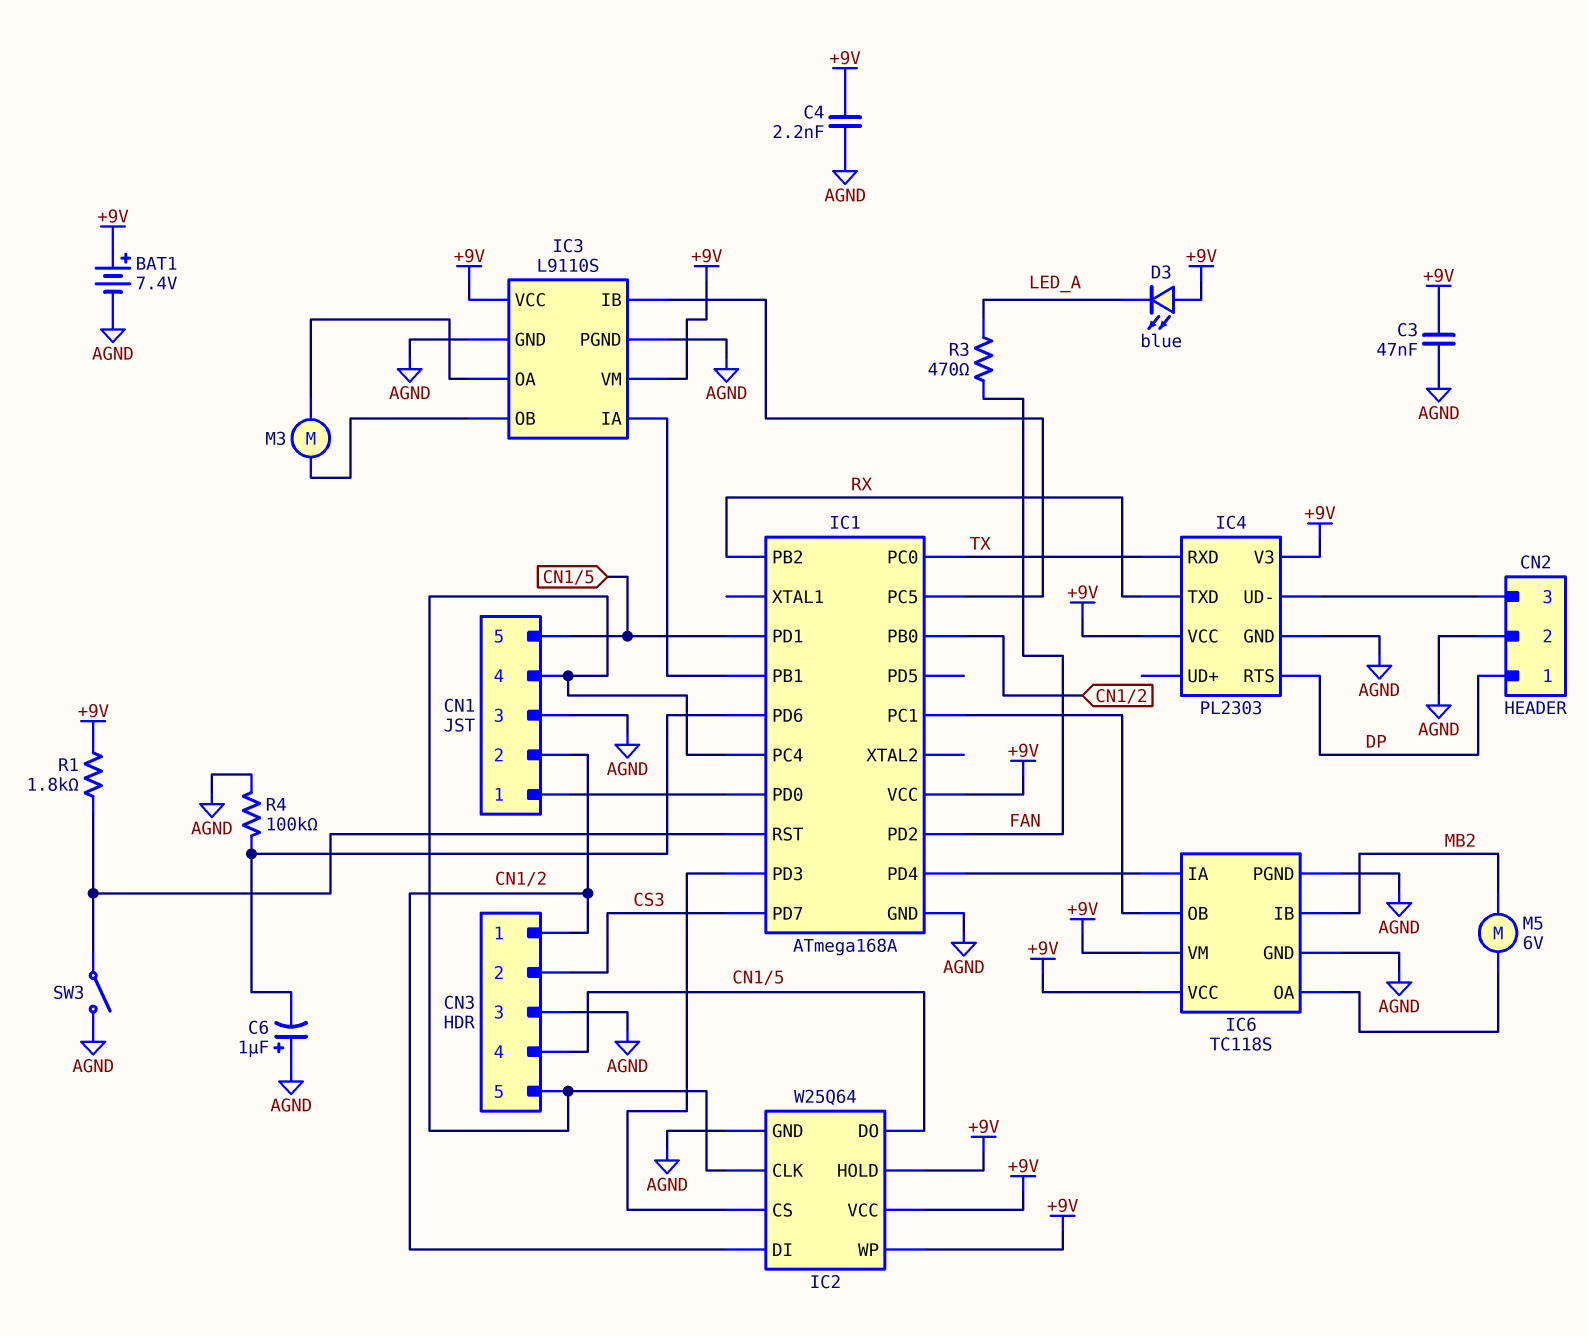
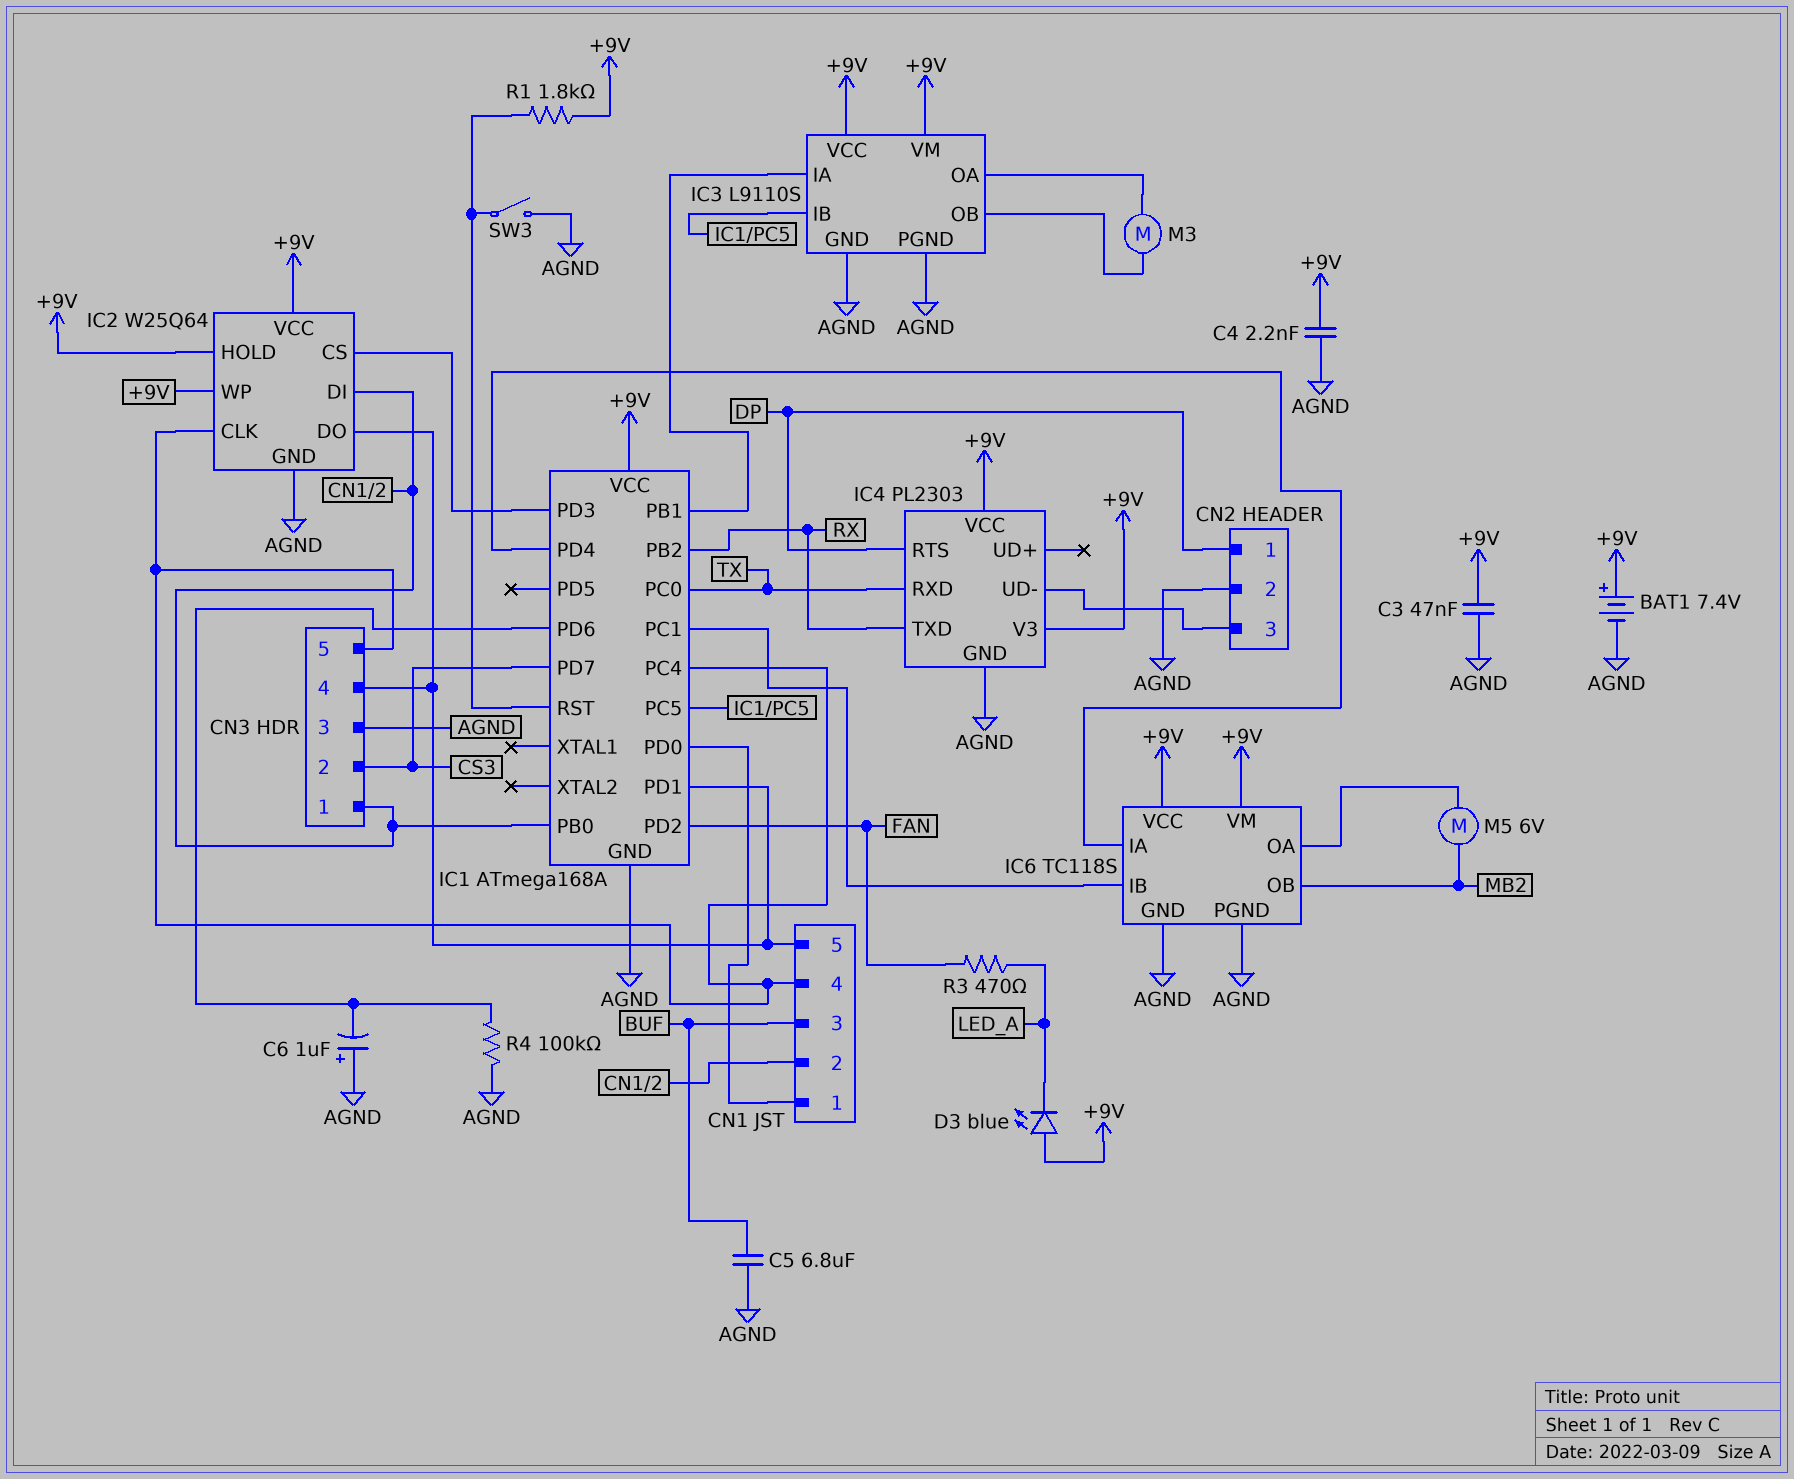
C5: none -> 6.8uF (AGND, BUF)
CN1 pin 3: AGND -> BUF
IC6 pin IB: MB2 -> IC1/PC1
IC6 pin OB: IC1/PC1 -> MB2

